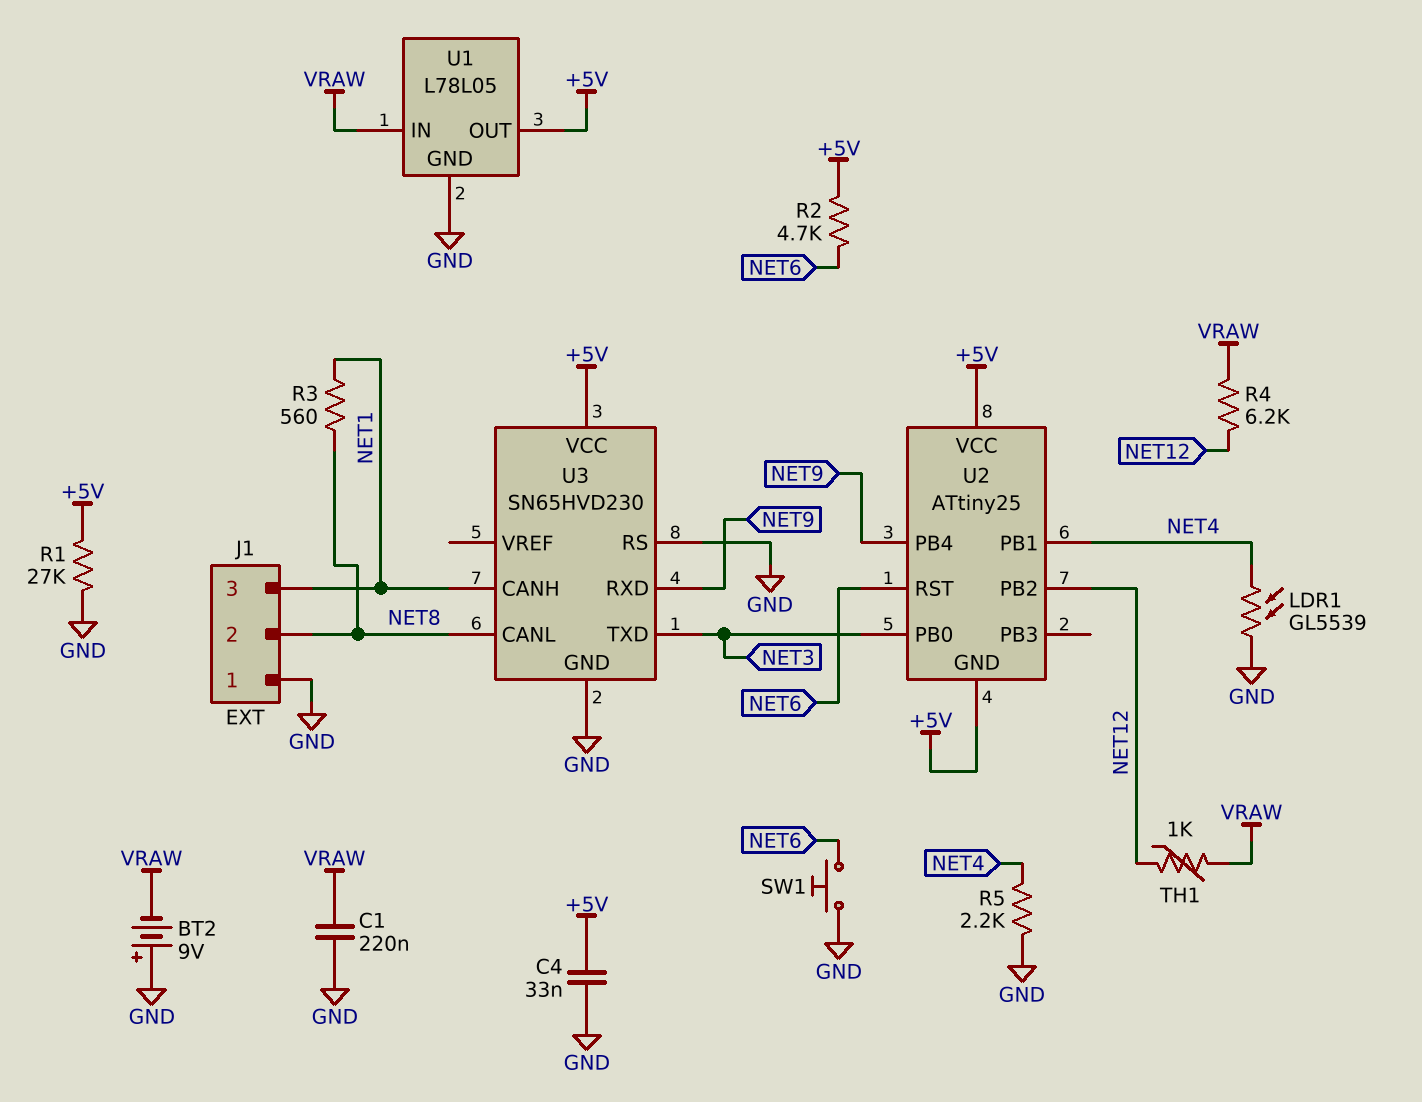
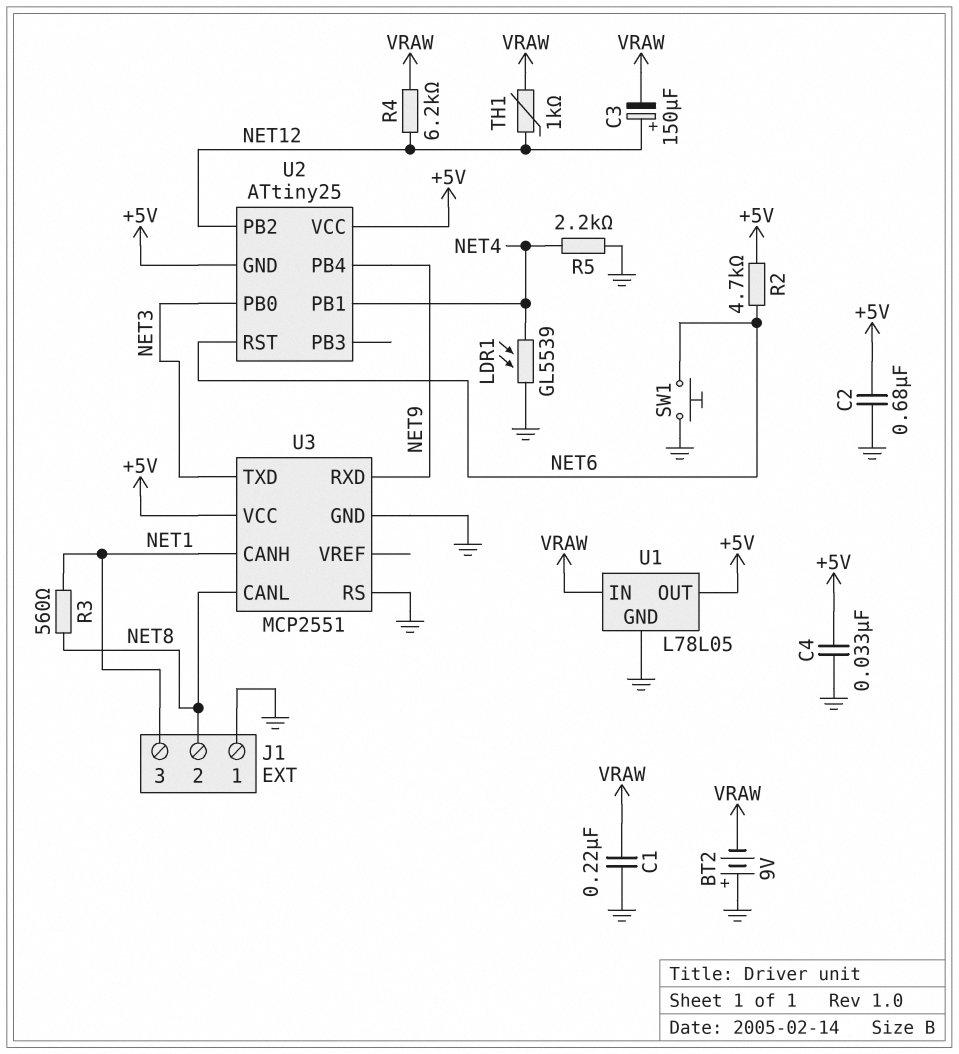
C2: none -> 680nF (+5V, GND)
C3: none -> 150uF (plus NET12, minus VRAW)
R1: 27k (+5V, GND) -> none
U3: SN65HVD230 -> MCP2551

